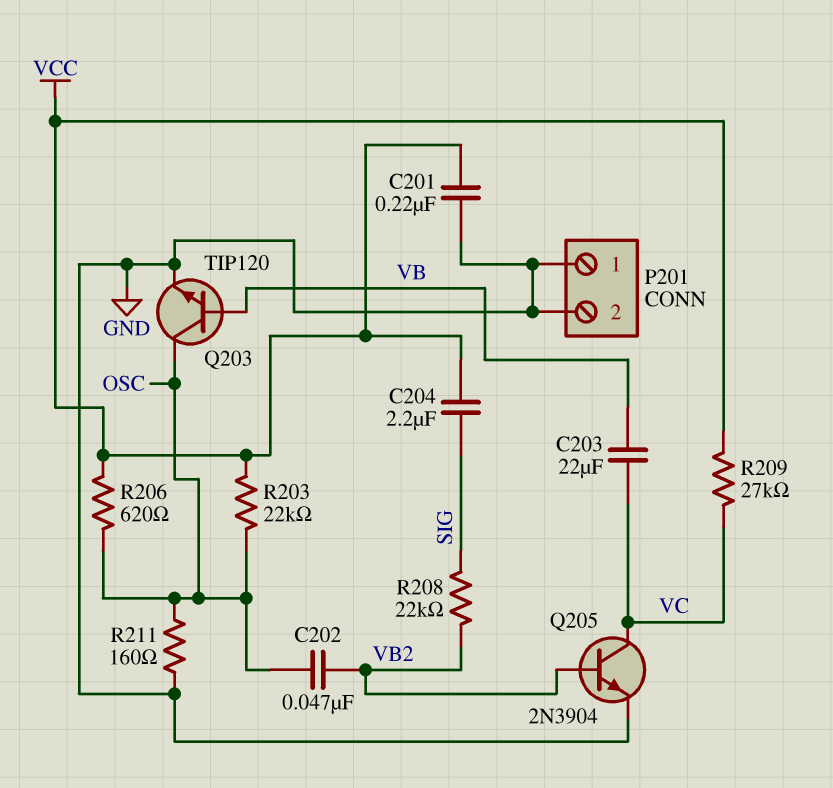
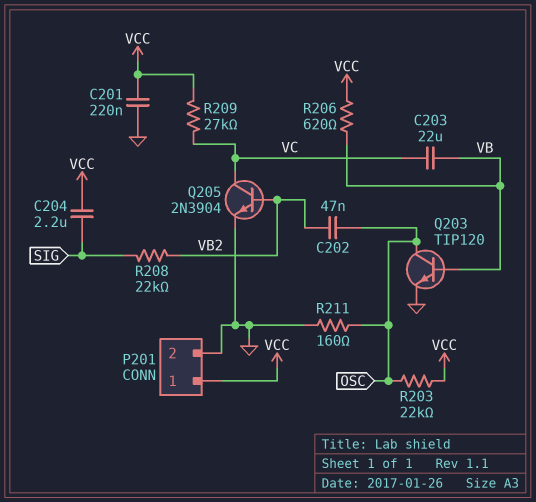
P201 pin 1: GND -> VCC
R206: 620 (OSC, VCC) -> 620 (VB, VCC)

